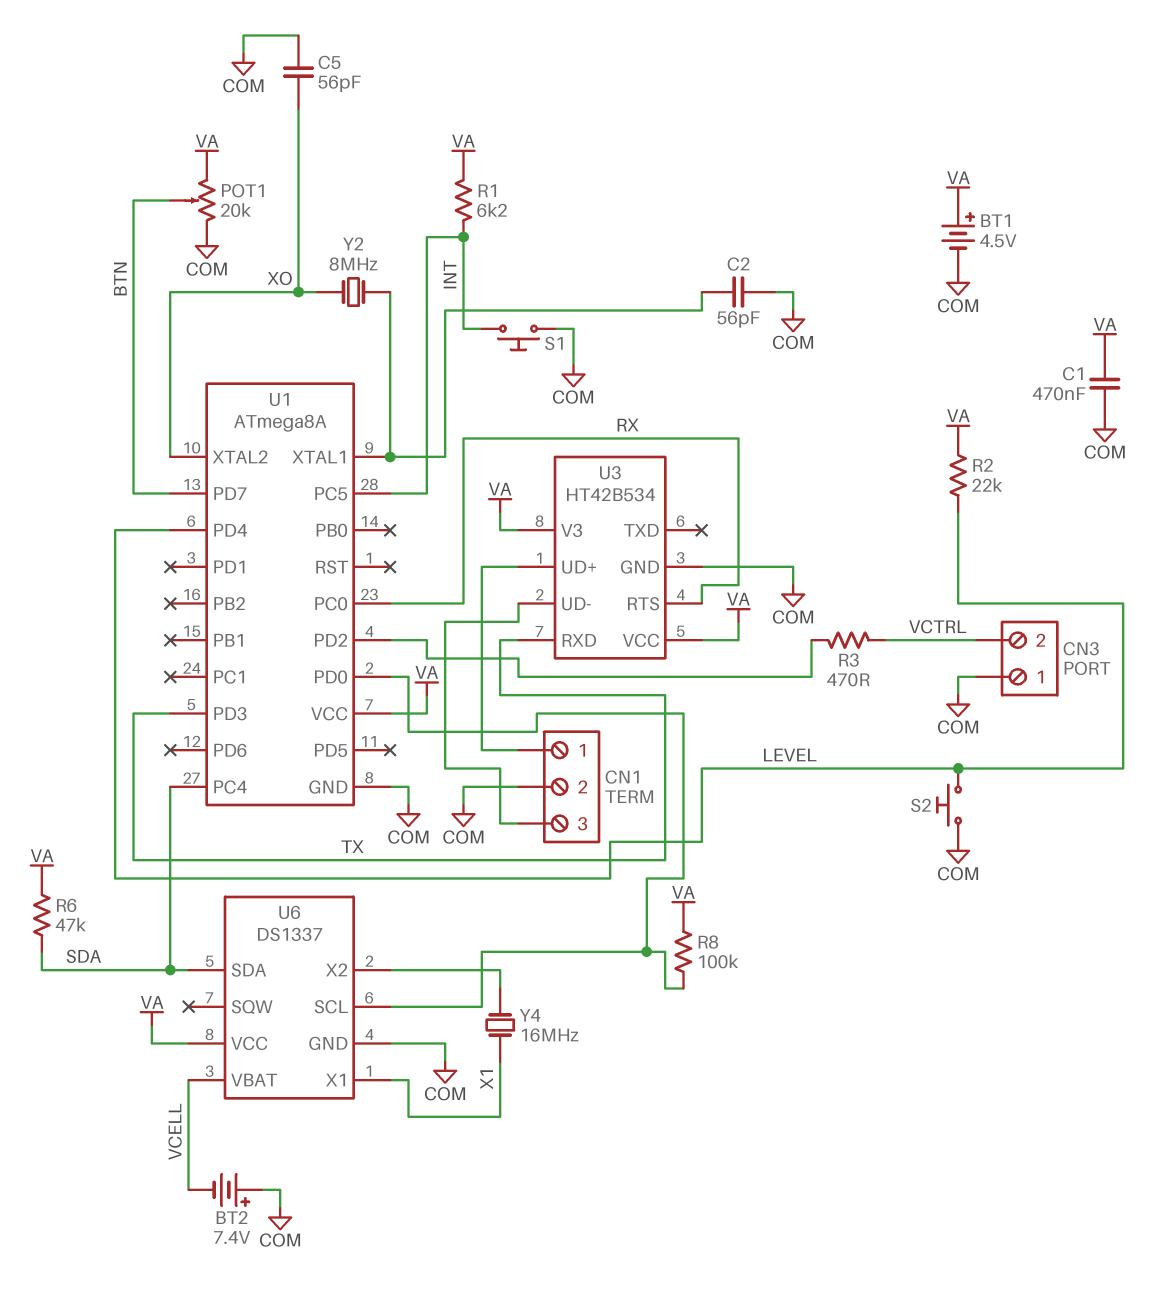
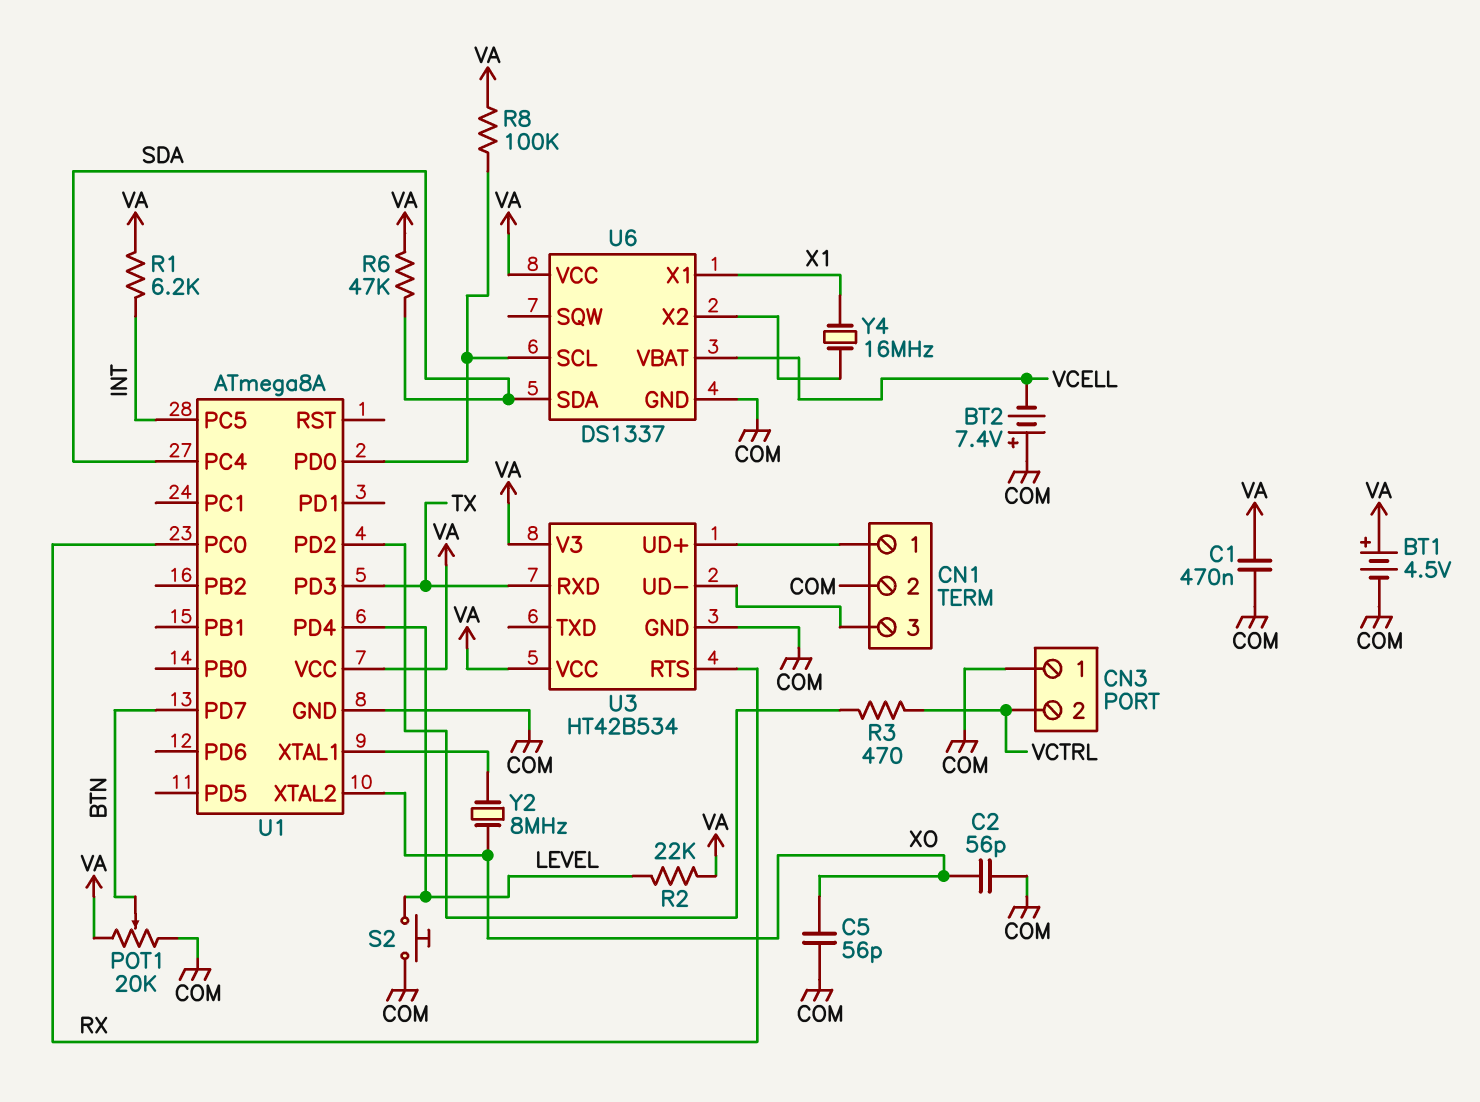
C2: 56pF (COM, U1/XTAL1) -> 56pF (COM, XO)
S1: button (COM, INT) -> none

